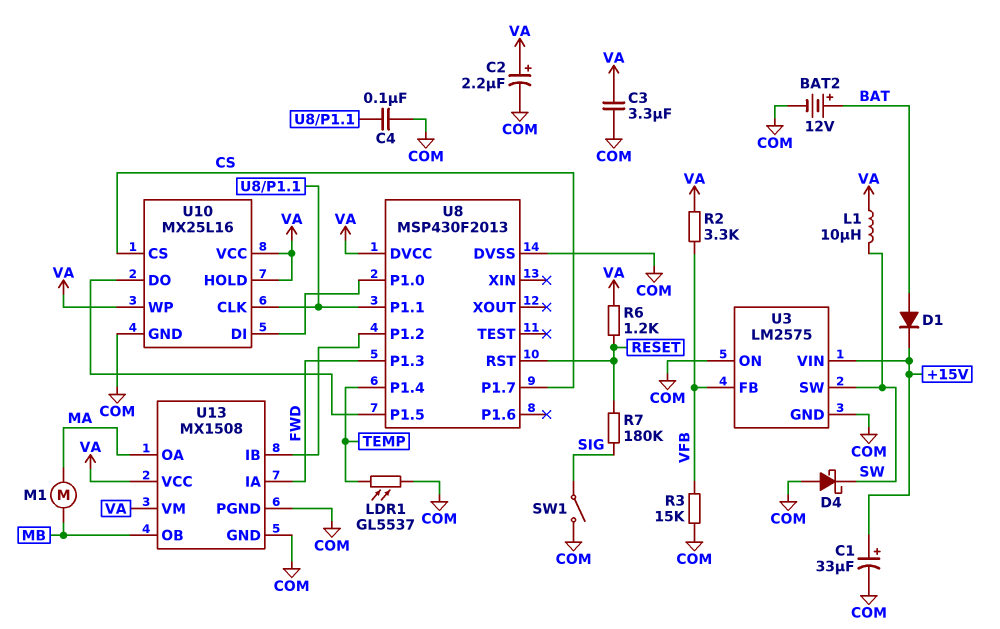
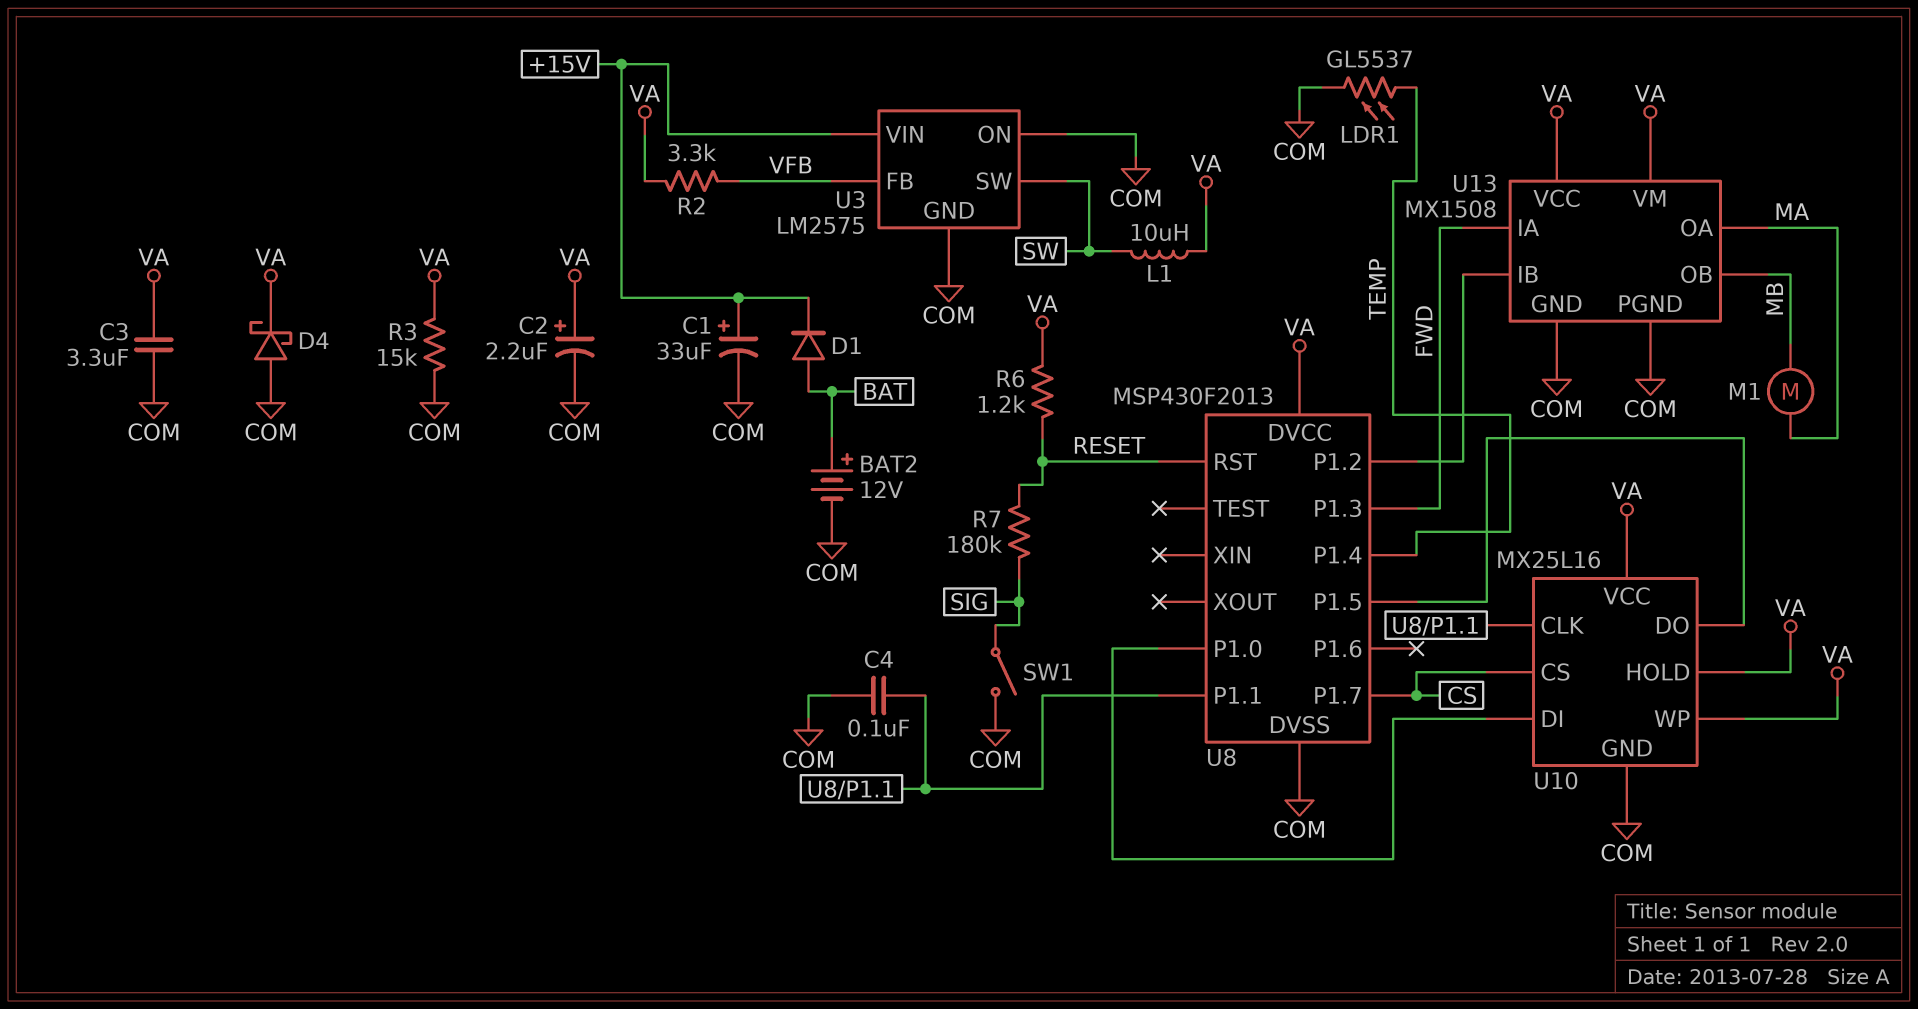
D4: schottky (A COM, K SW) -> schottky (A COM, K VA)
R3: 15k (COM, VFB) -> 15k (COM, VA)

